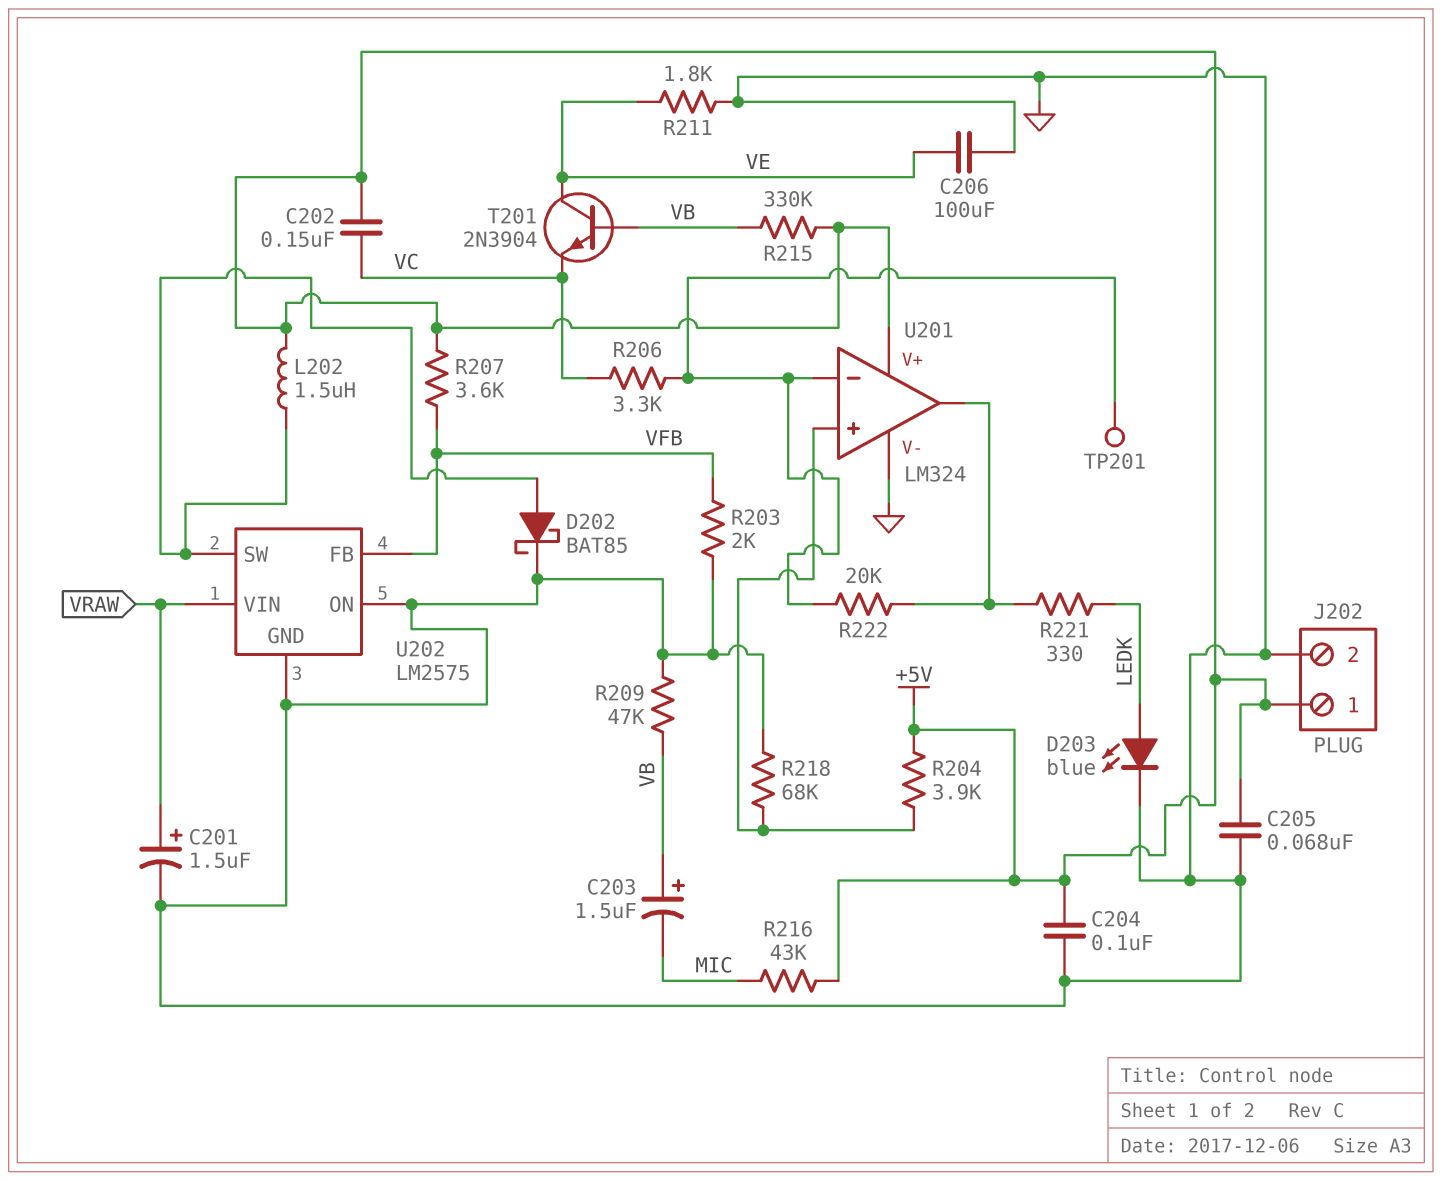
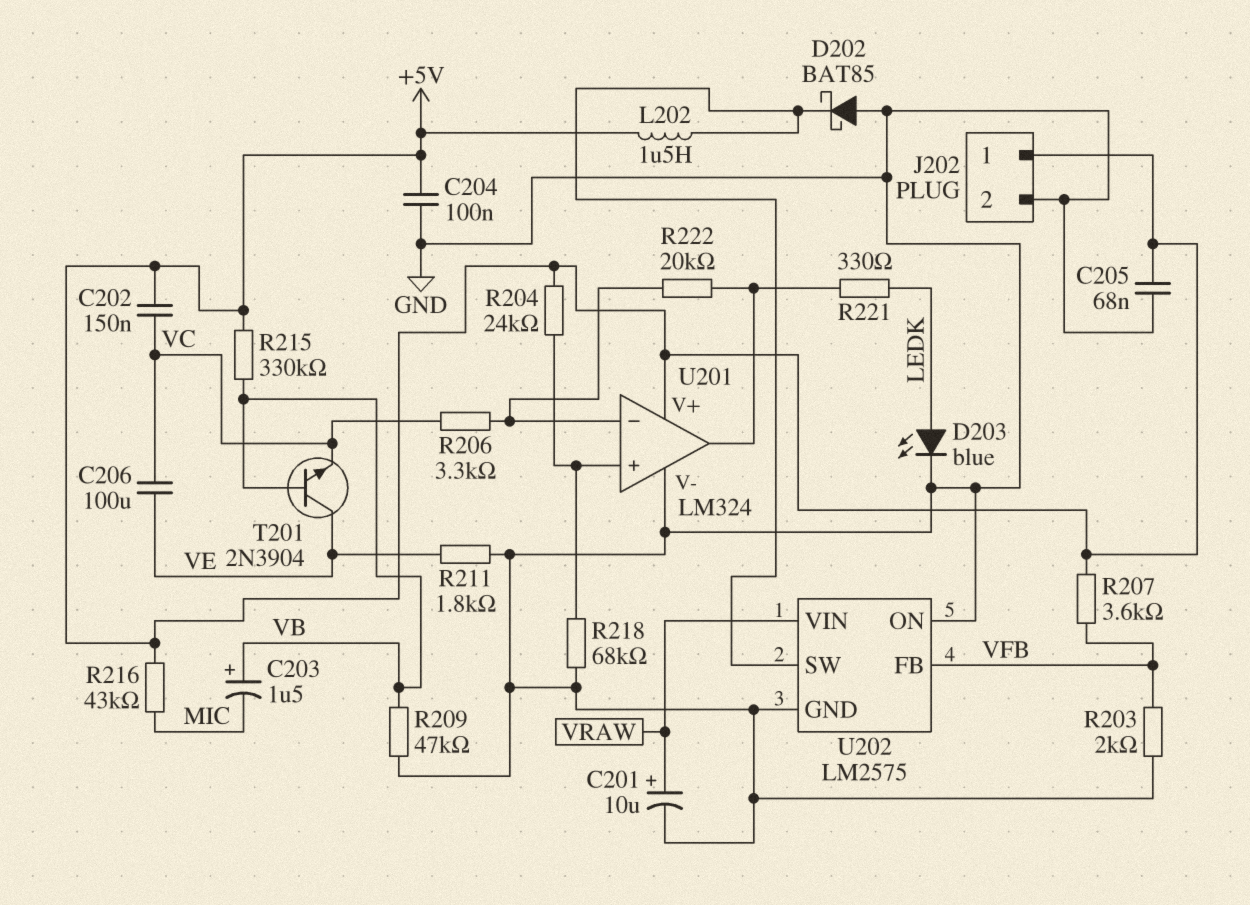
C201: 1.5uF (plus VRAW, minus GND) -> 10uF (plus VRAW, minus GND)
C206: 100uF (GND, VE) -> 100uF (VC, VE)
D202: schottky BAT85 (A U202/SW, K GND) -> schottky BAT85 (A GND, K U202/SW)
R204: 3.9k (+5V, U201/in+) -> 24k (+5V, U201/in+)
TP201: test point (U201/in-) -> none

